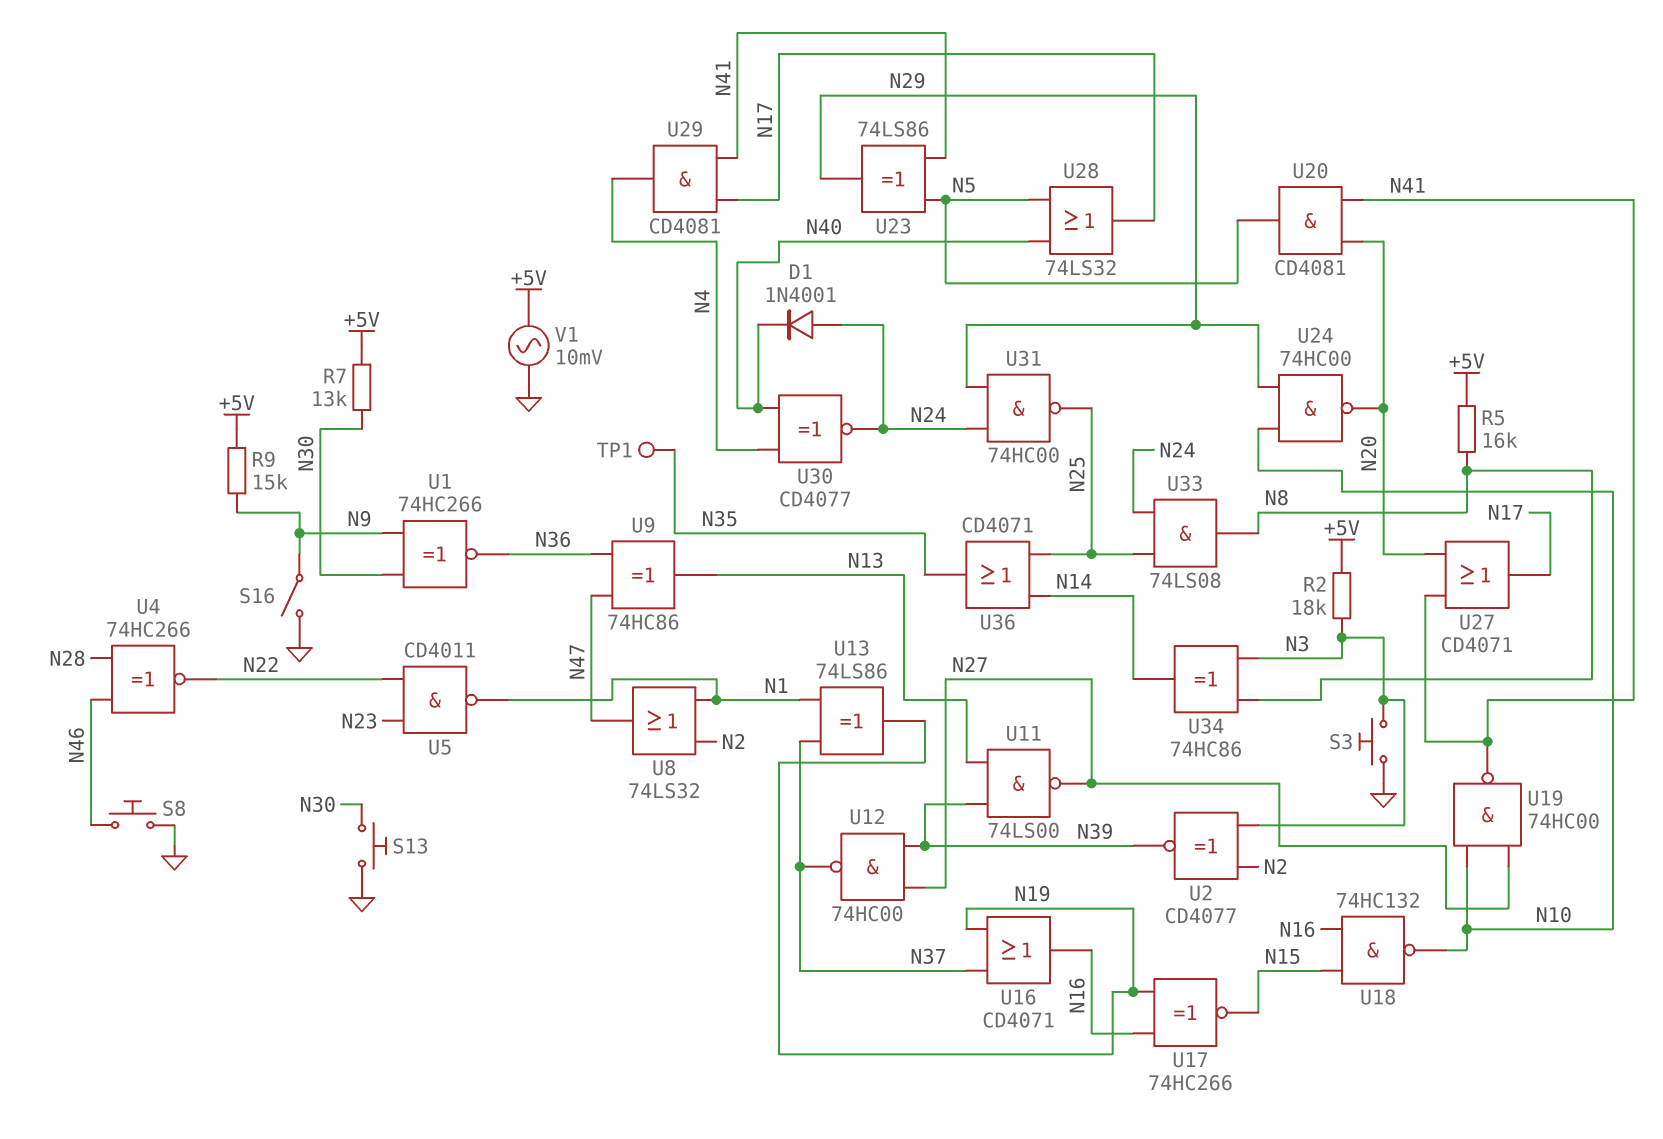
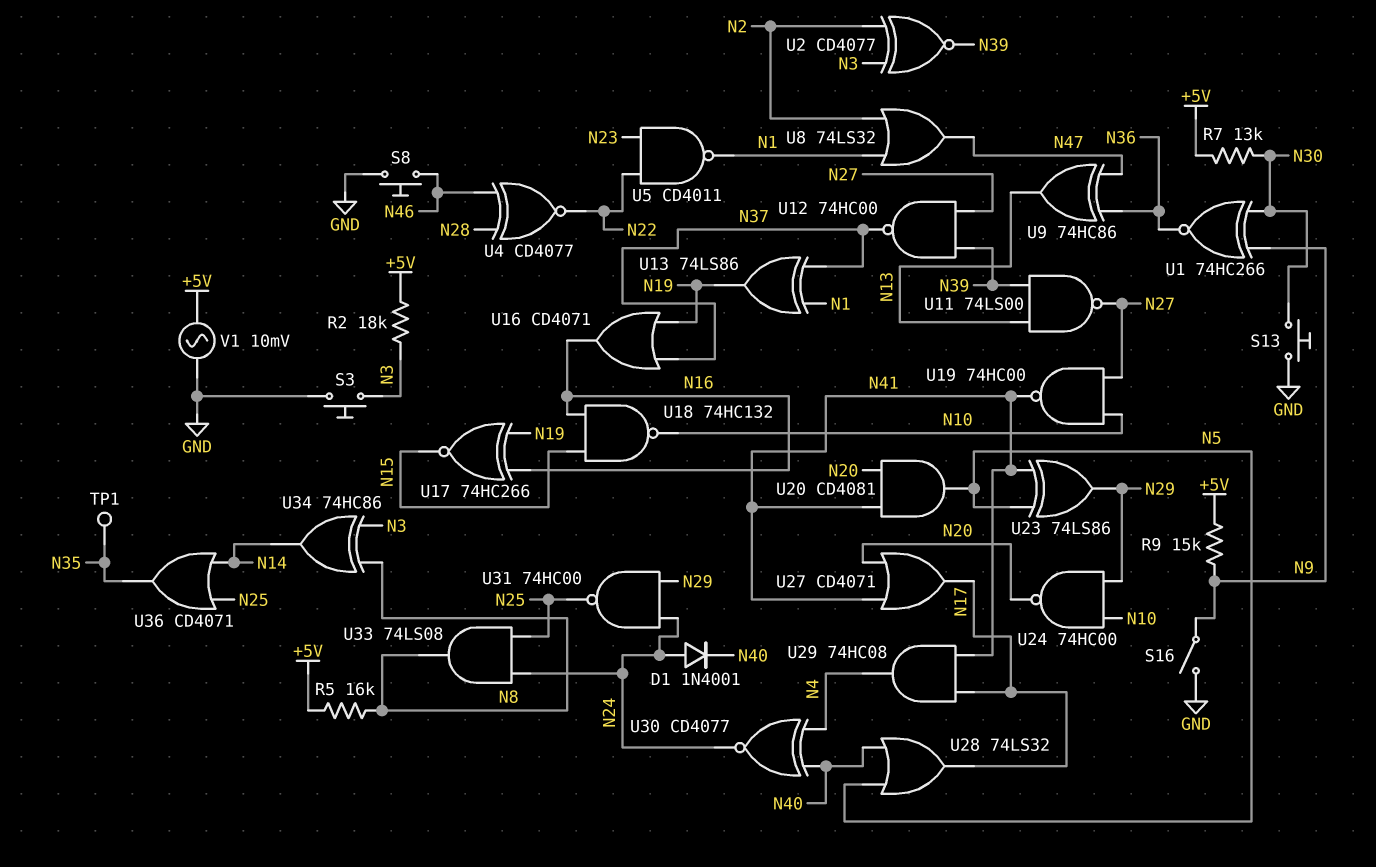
U4: XNOR 74HC266 (in N28, in N46, out N22) -> XNOR CD4077 (in N28, in N46, out N22)
U29: AND CD4081 (in N17, in N41, out N4) -> AND 74HC08 (in N17, in N41, out N4)

